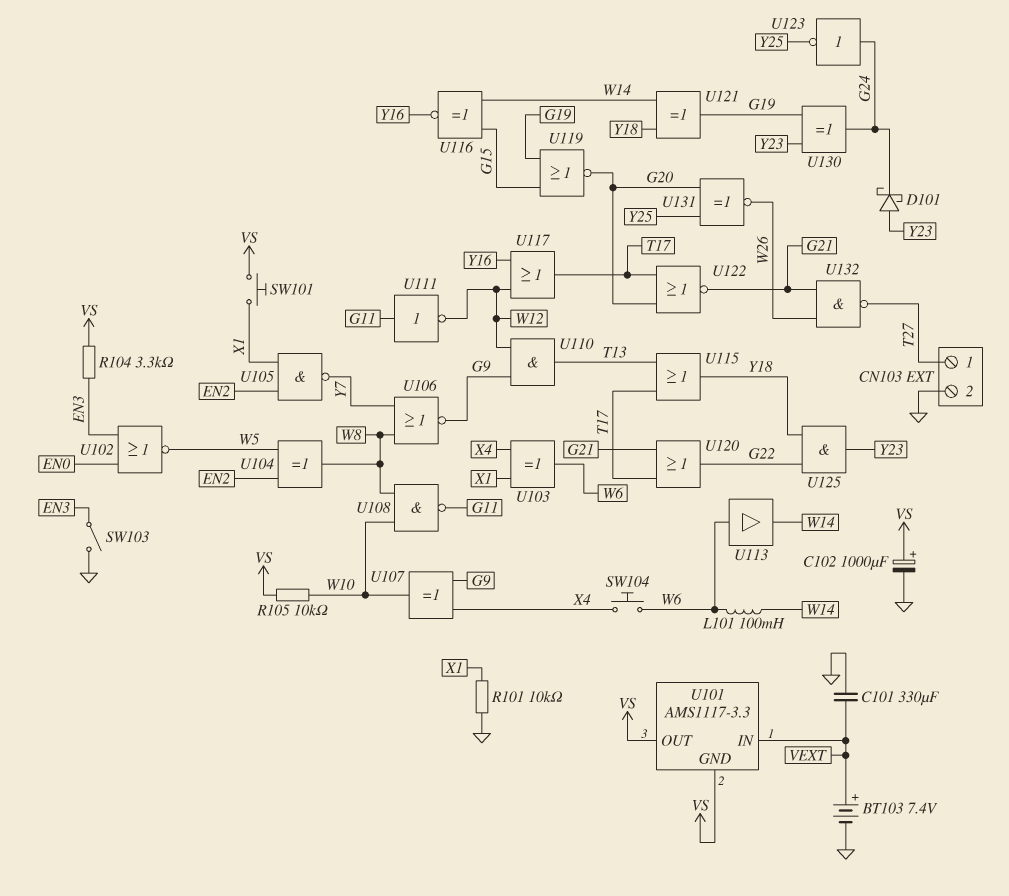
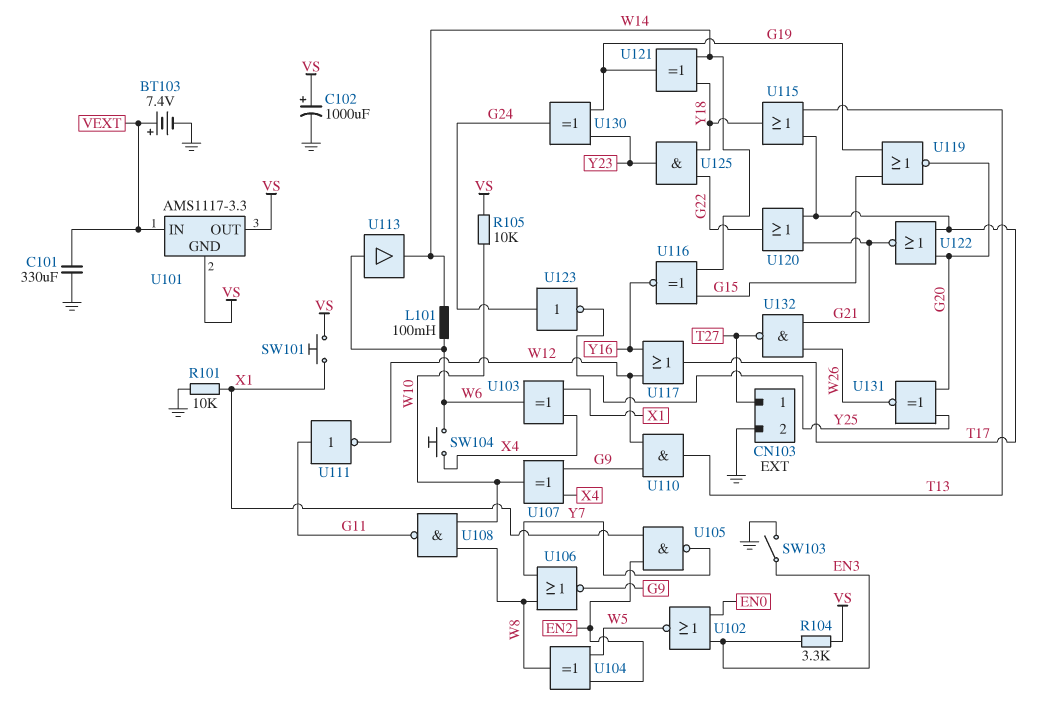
D101: schottky (A Y23, K G24) -> none

